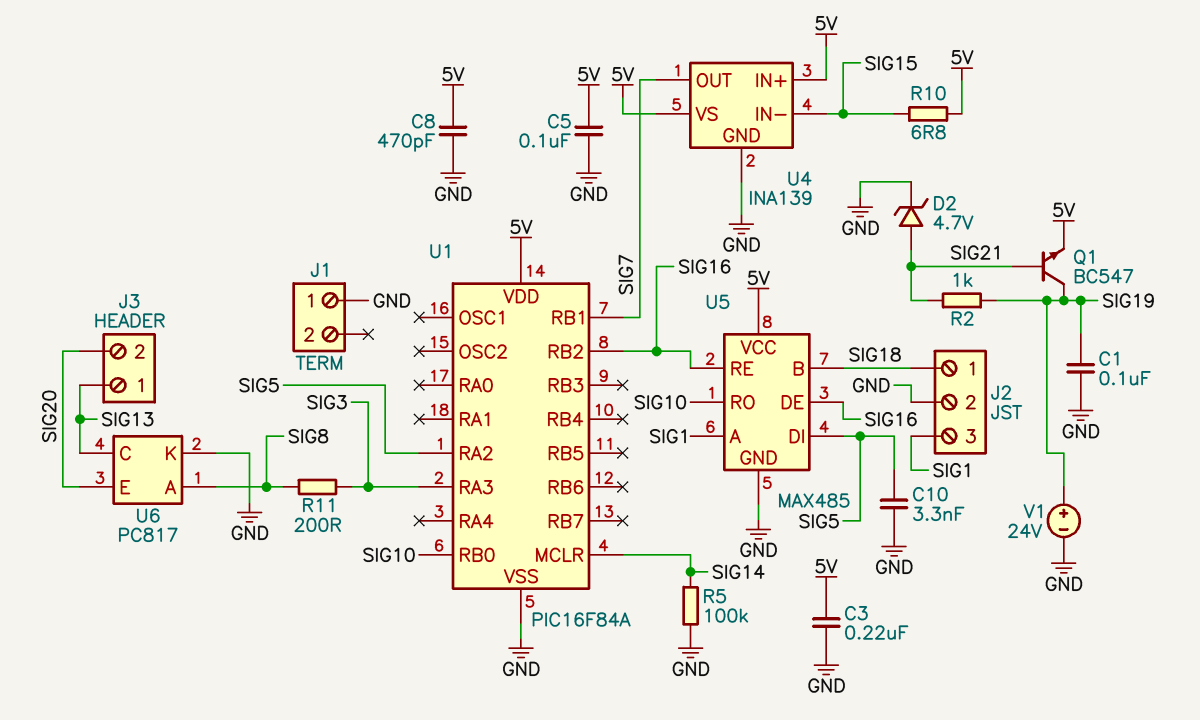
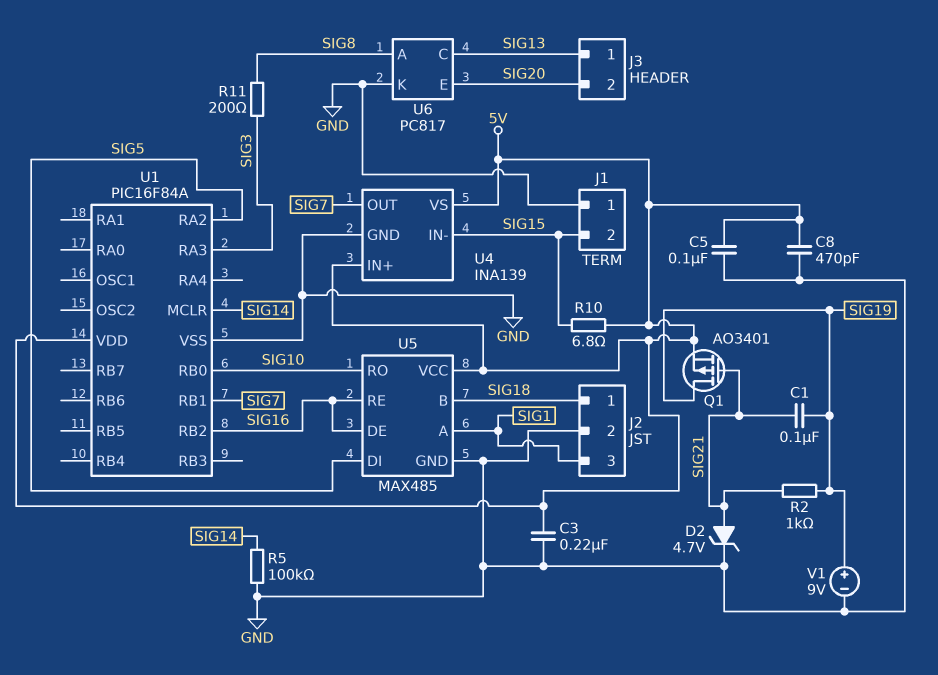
C1: 100nF (GND, SIG19) -> 100nF (SIG19, SIG21)
C10: 3.3nF (GND, SIG5) -> none
J1 pin 2: none -> SIG15
Q1: NPN BC547 (B SIG21, C SIG19, E 5V) -> PMOS AO3401 (G SIG21, D SIG19, S 5V)
V1: 24V (plus SIG19, minus GND) -> 9V (plus SIG19, minus GND)

